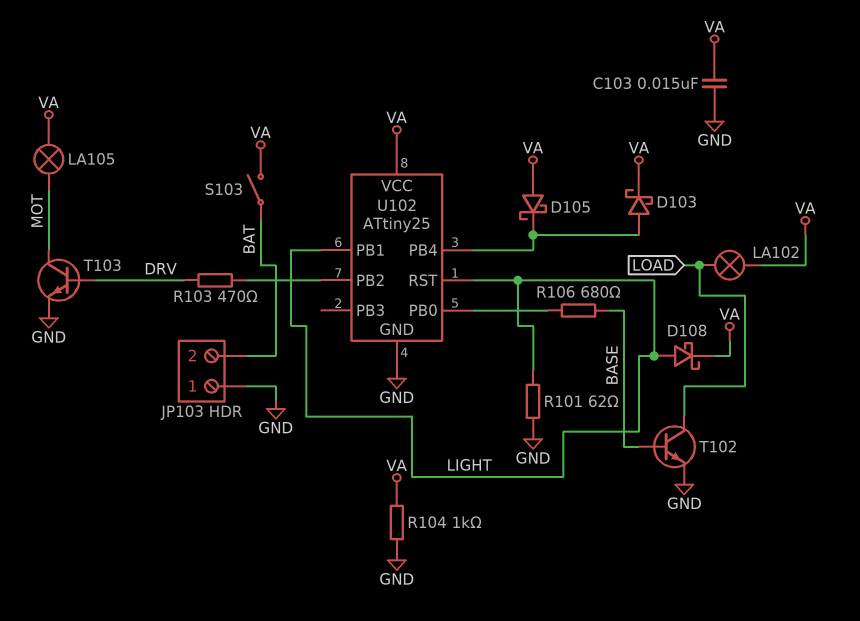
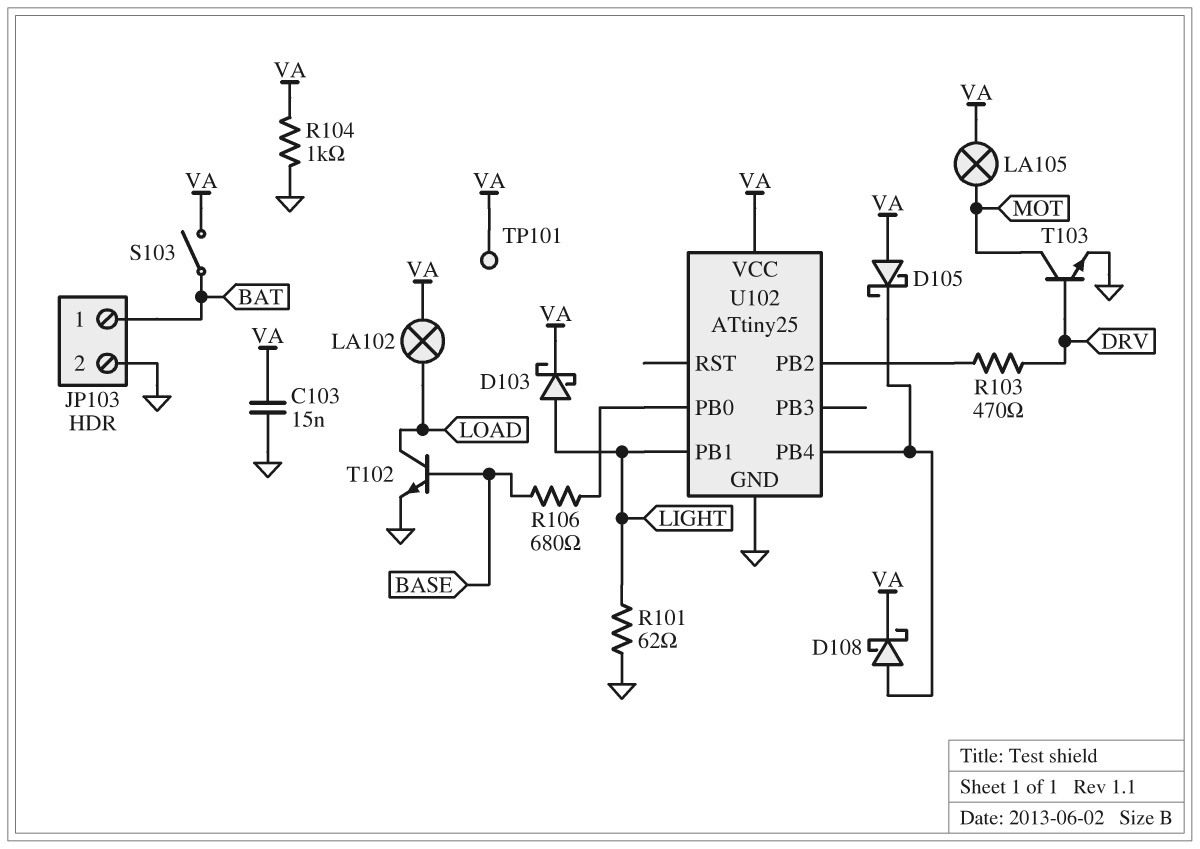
D103: schottky (A U102/PB4, K VA) -> schottky (A LIGHT, K VA)
D108: schottky (A LIGHT, K VA) -> schottky (A U102/PB4, K VA)
JP103 pin 1: GND -> BAT
JP103 pin 2: BAT -> GND
TP101: none -> test point (VA)
U102 pin RST: LIGHT -> none

